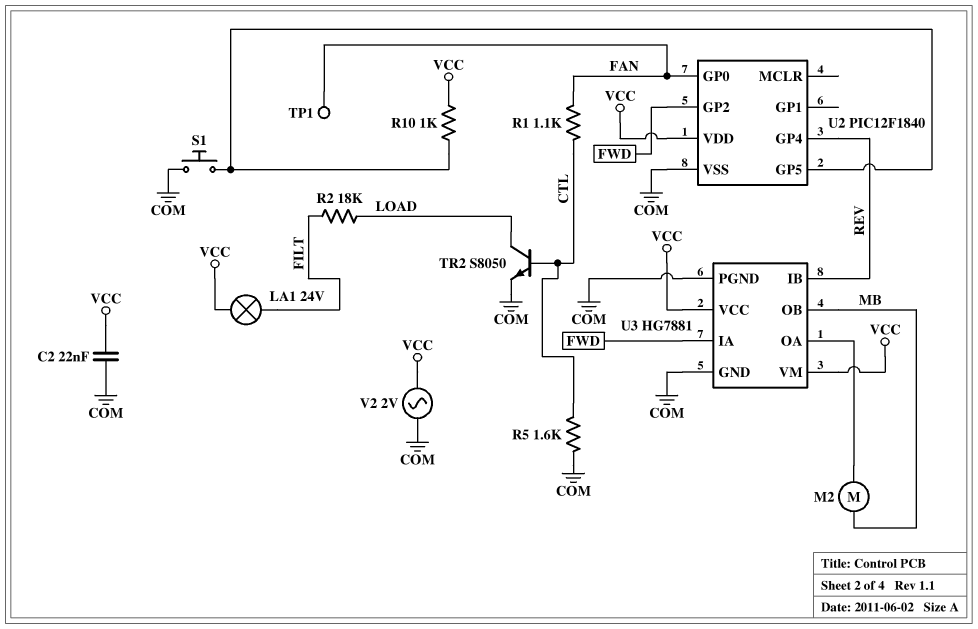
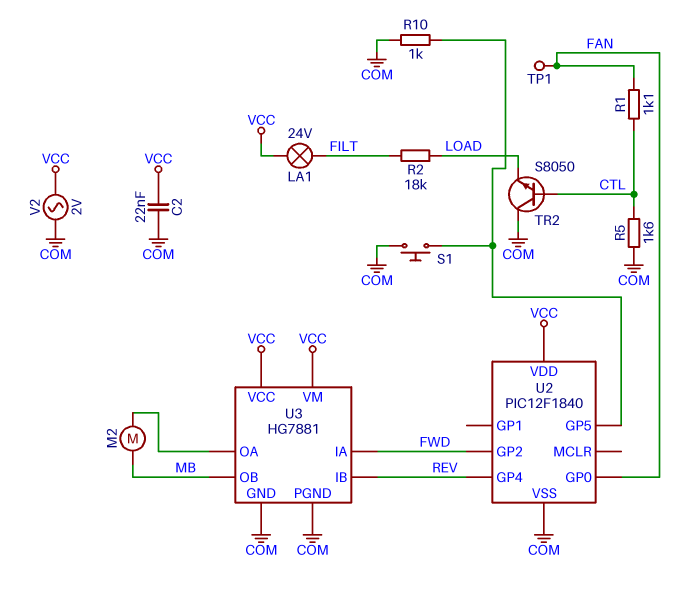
R10: 1k (U2/GP5, VCC) -> 1k (COM, U2/GP5)
TR2: NPN S8050 (B CTL, C LOAD, E COM) -> NPN S8050 (B CTL, C COM, E LOAD)

